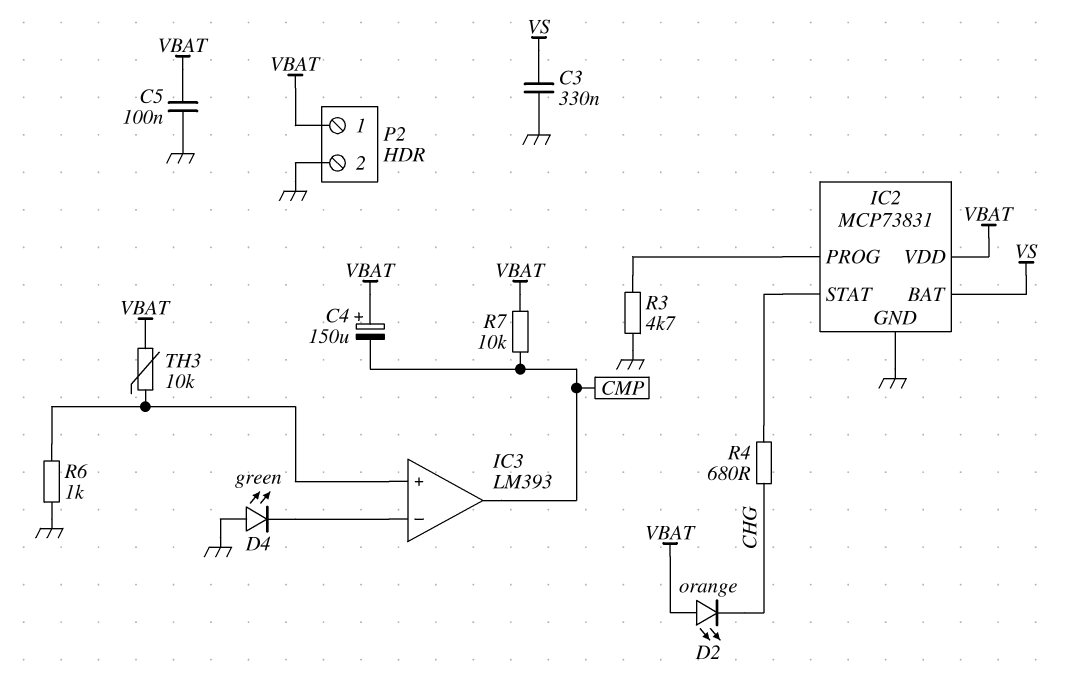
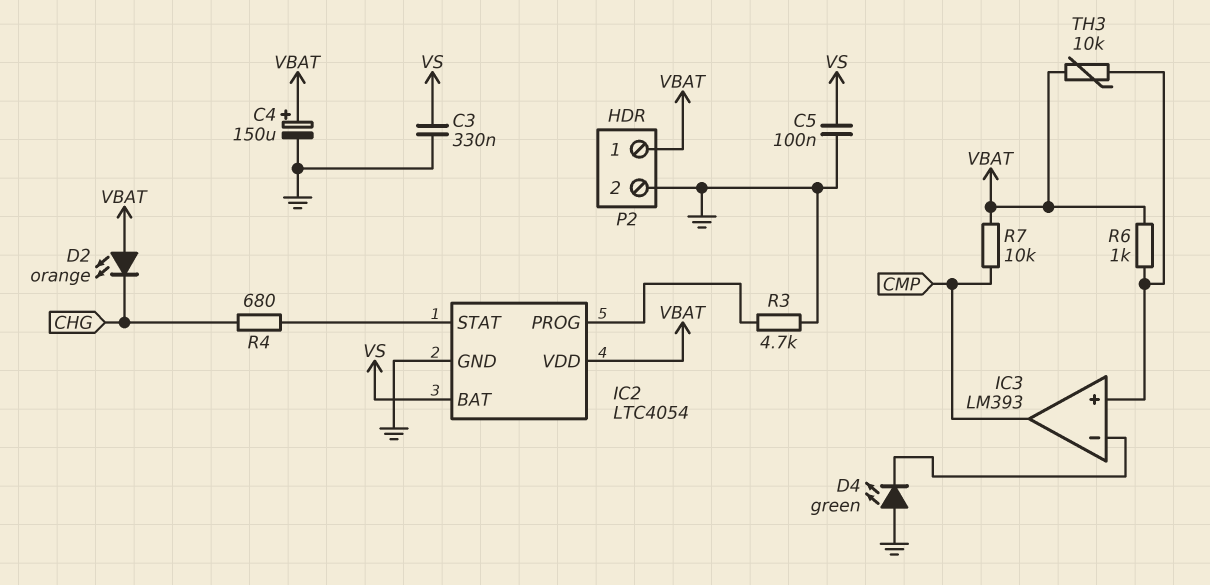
C4: 150uF (plus VBAT, minus CMP) -> 150uF (plus VBAT, minus GND)
C5: 100nF (GND, VBAT) -> 100nF (GND, VS)
IC2: MCP73831 -> LTC4054
R6: 1k (GND, IC3/in+) -> 1k (IC3/in+, VBAT)

